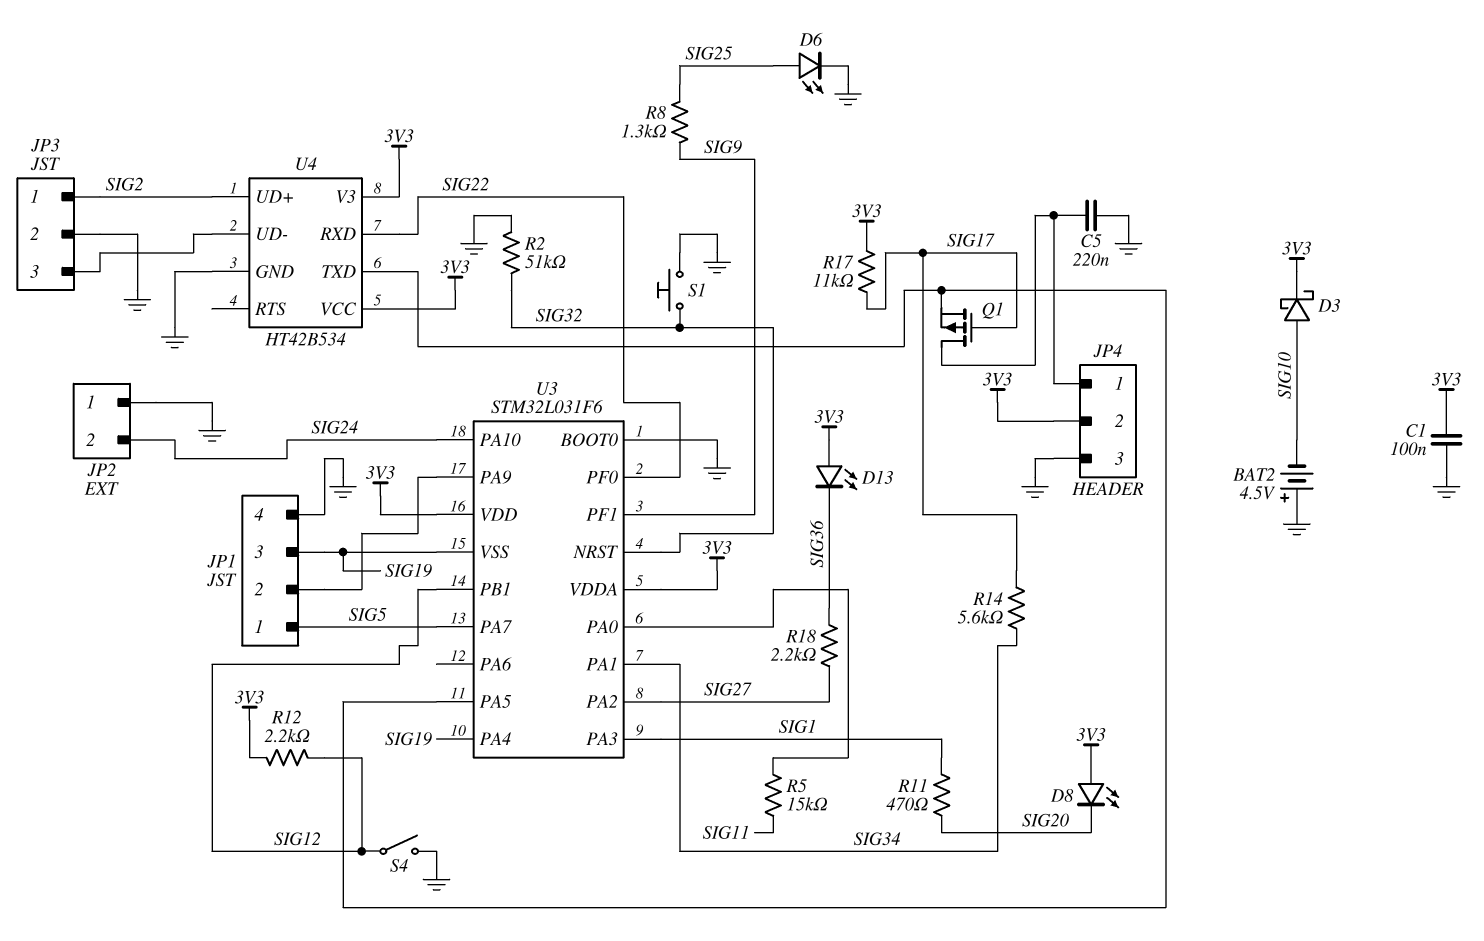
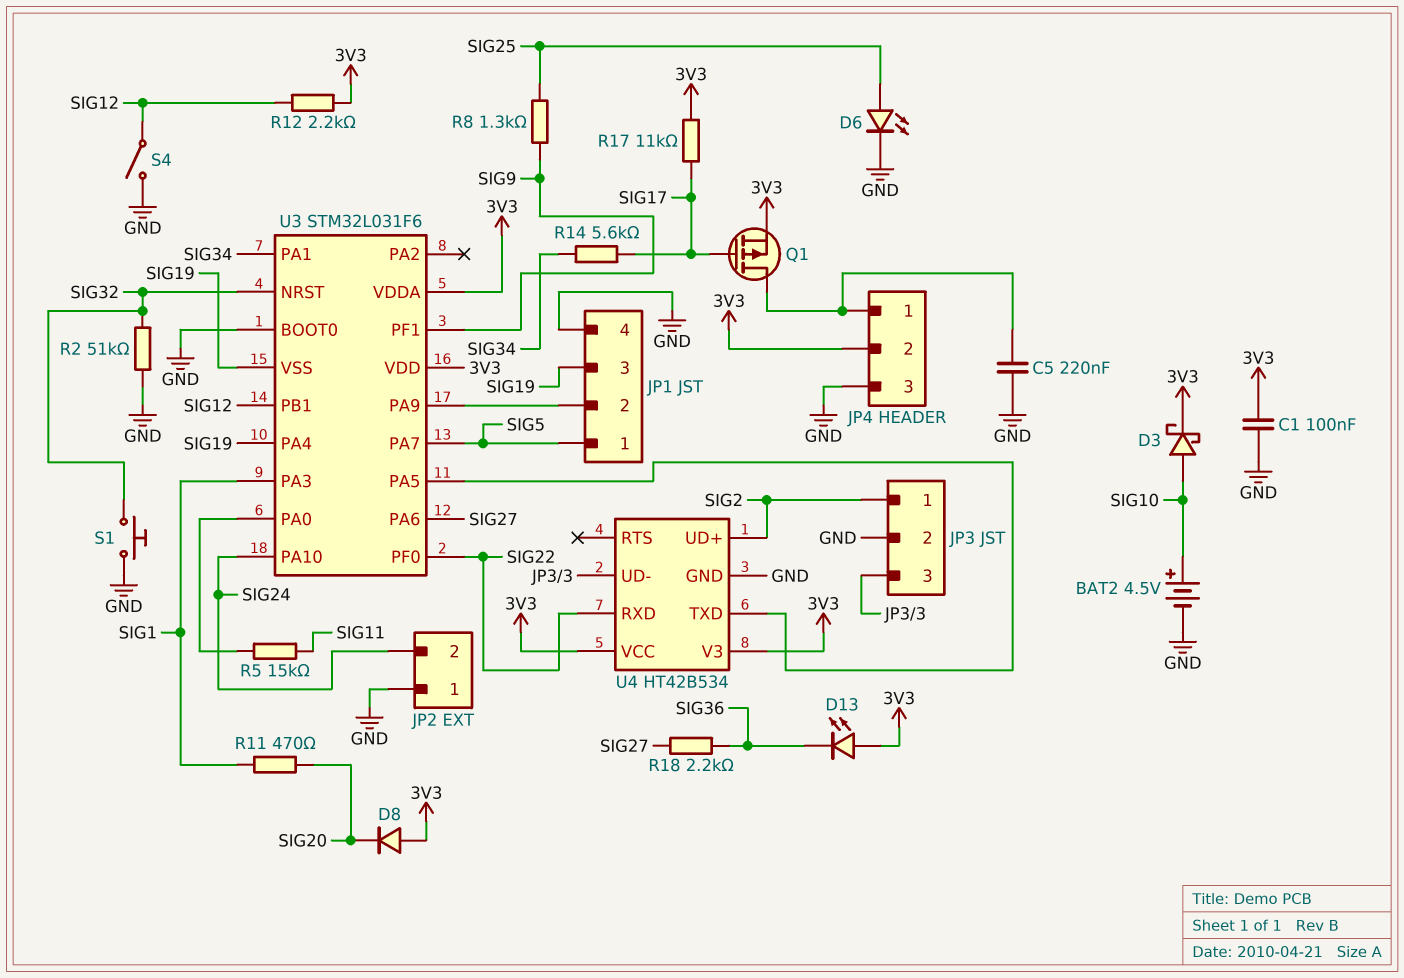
BAT2: 4.5V (plus GND, minus SIG10) -> 4.5V (plus SIG10, minus GND)
D8: LED (A 3V3, K SIG20) -> diode (A 3V3, K SIG20)
Q1: PMOS (G SIG17, D JP4/1, S U3/PA5) -> PMOS (G SIG17, D JP4/1, S 3V3)
U3 pin PA2: SIG27 -> none
U3 pin PA6: none -> SIG27

